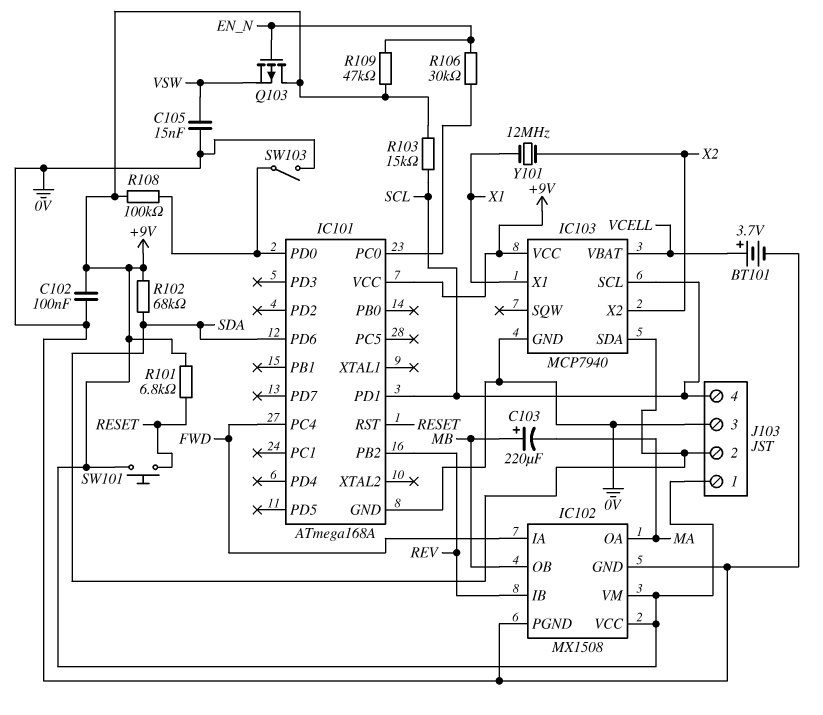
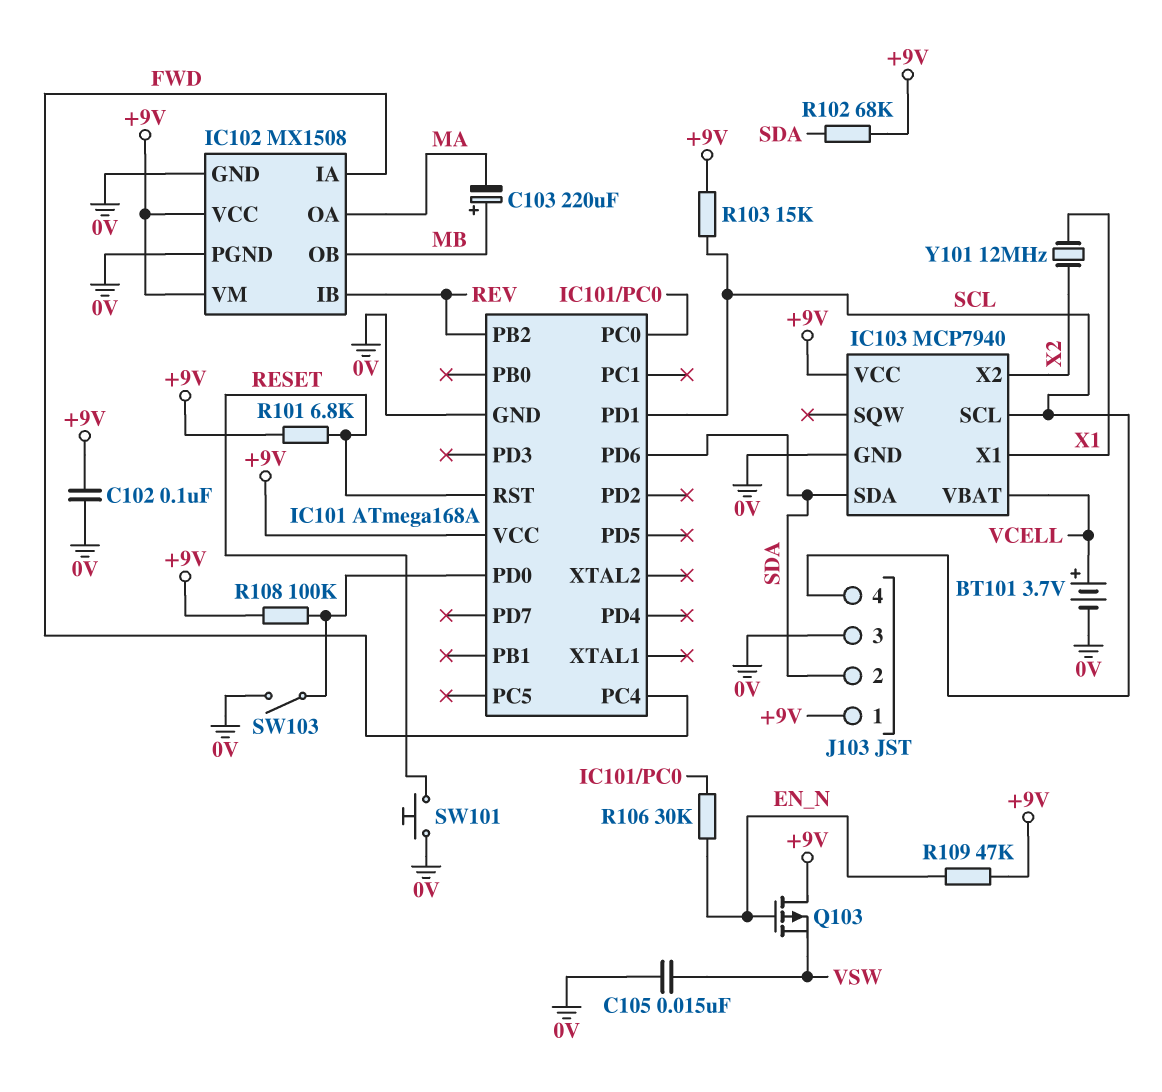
SW101: button (+9V, RESET) -> button (0V, RESET)

